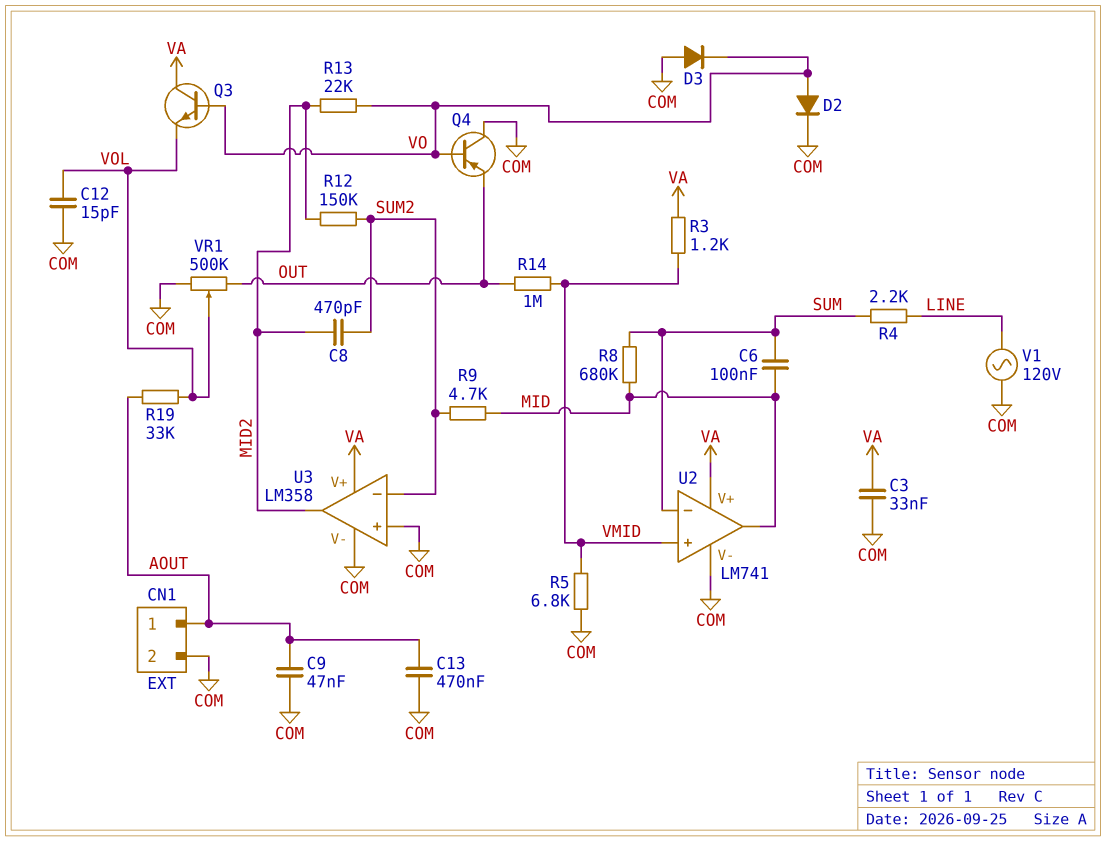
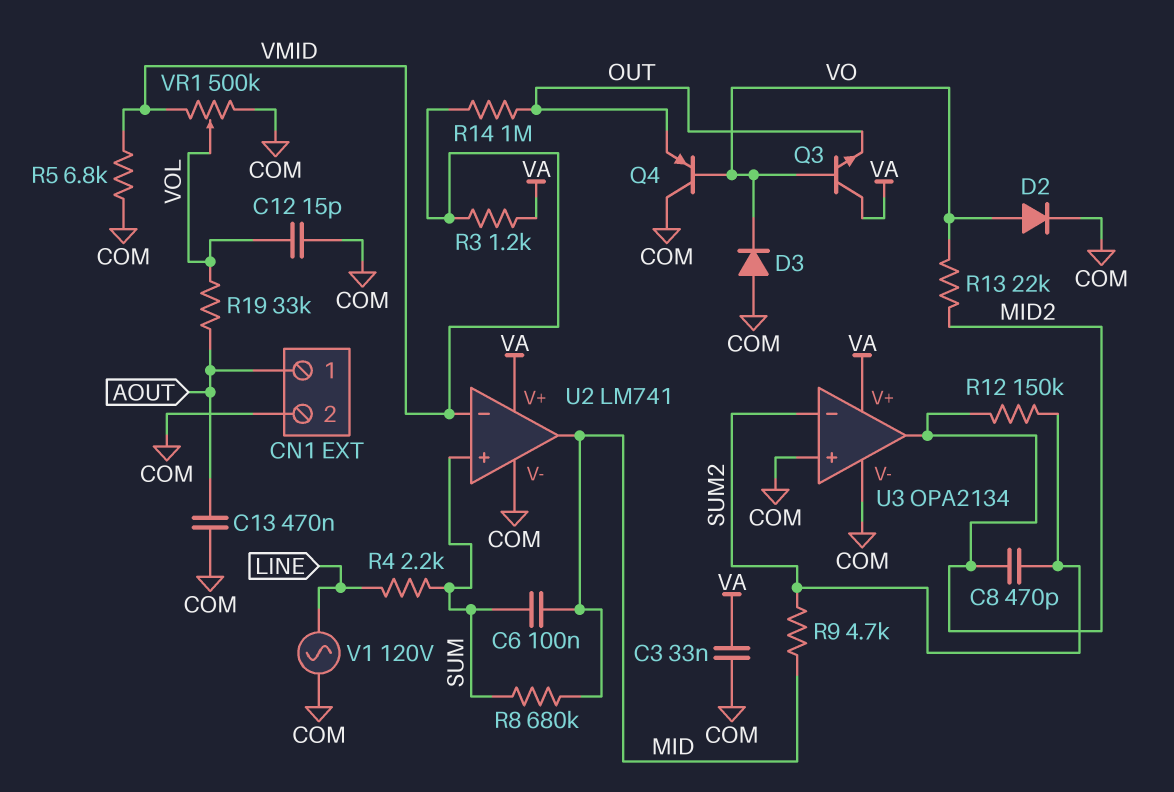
C9: 47nF (AOUT, COM) -> none
Q3: NPN (B VO, C VA, E VOL) -> NPN (B VO, C VA, E OUT)
U2 pin in+: VMID -> SUM
U2 pin in-: SUM -> VMID
U3: LM358 -> OPA2134
VR1: 500k (COM, OUT, wiper VOL) -> 500k (COM, VMID, wiper VOL)

